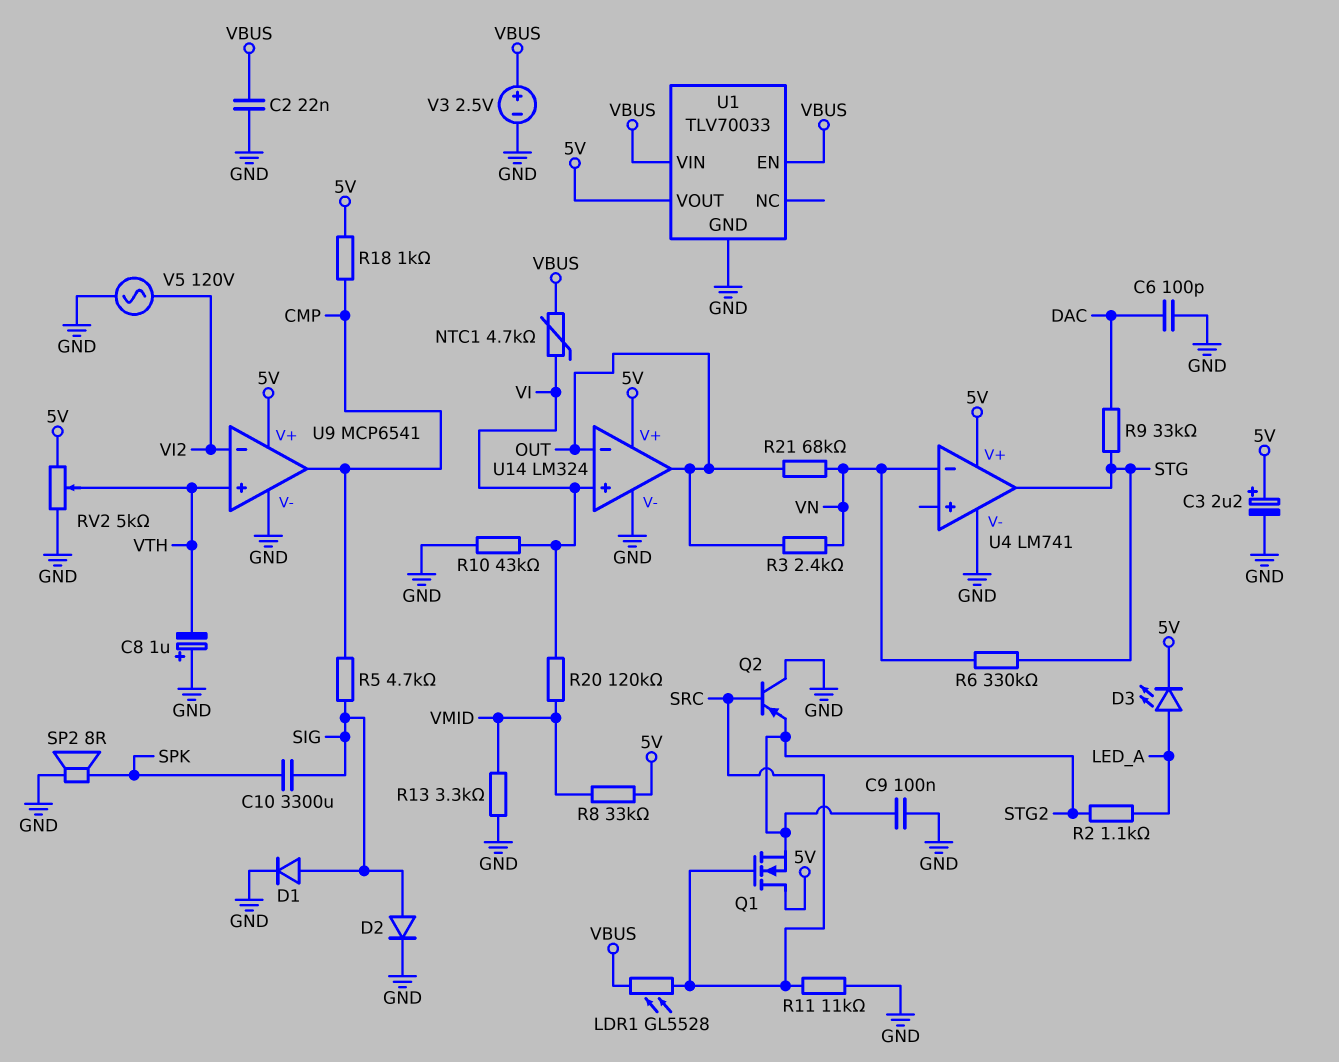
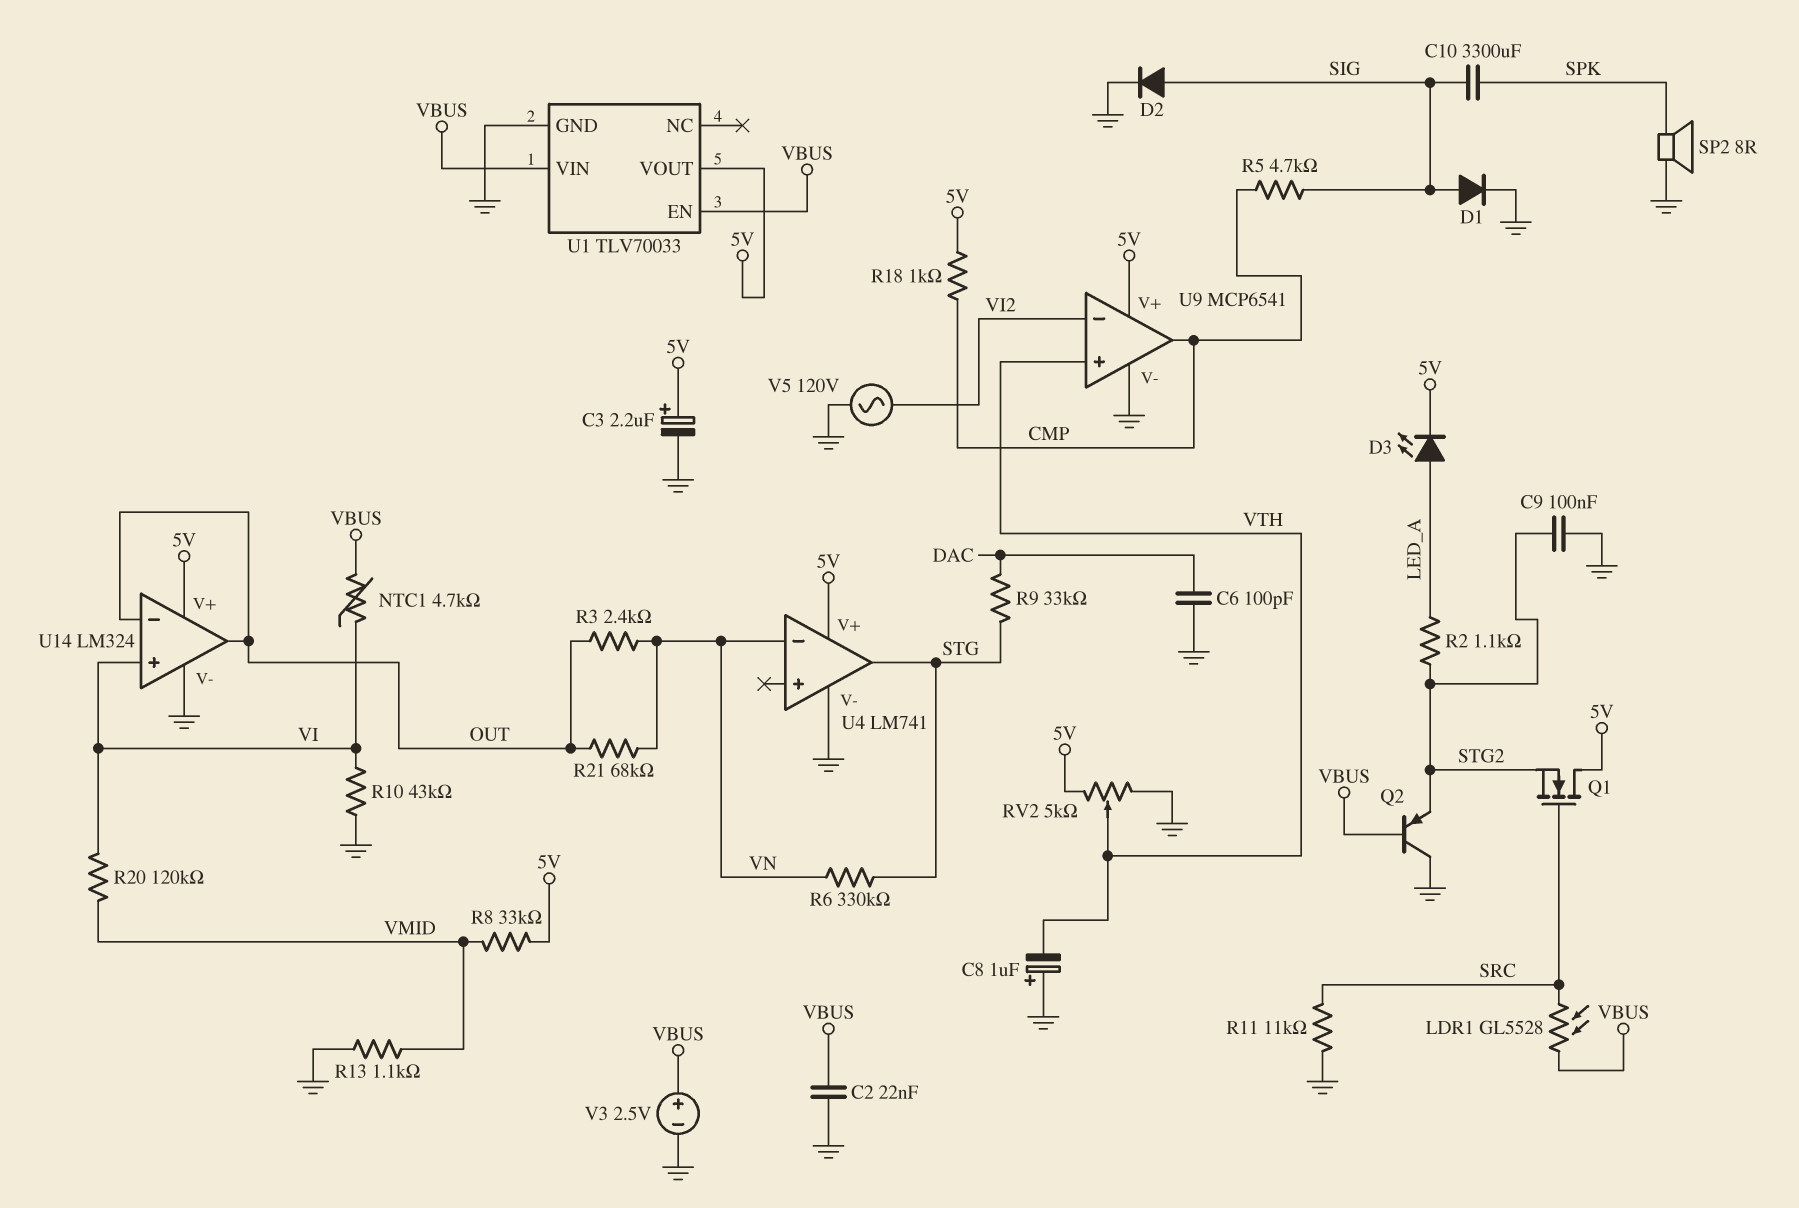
Q2: PNP (B SRC, C GND, E STG2) -> PNP (B VBUS, C GND, E STG2)
R13: 3.3k (GND, VMID) -> 1.1k (GND, VMID)

